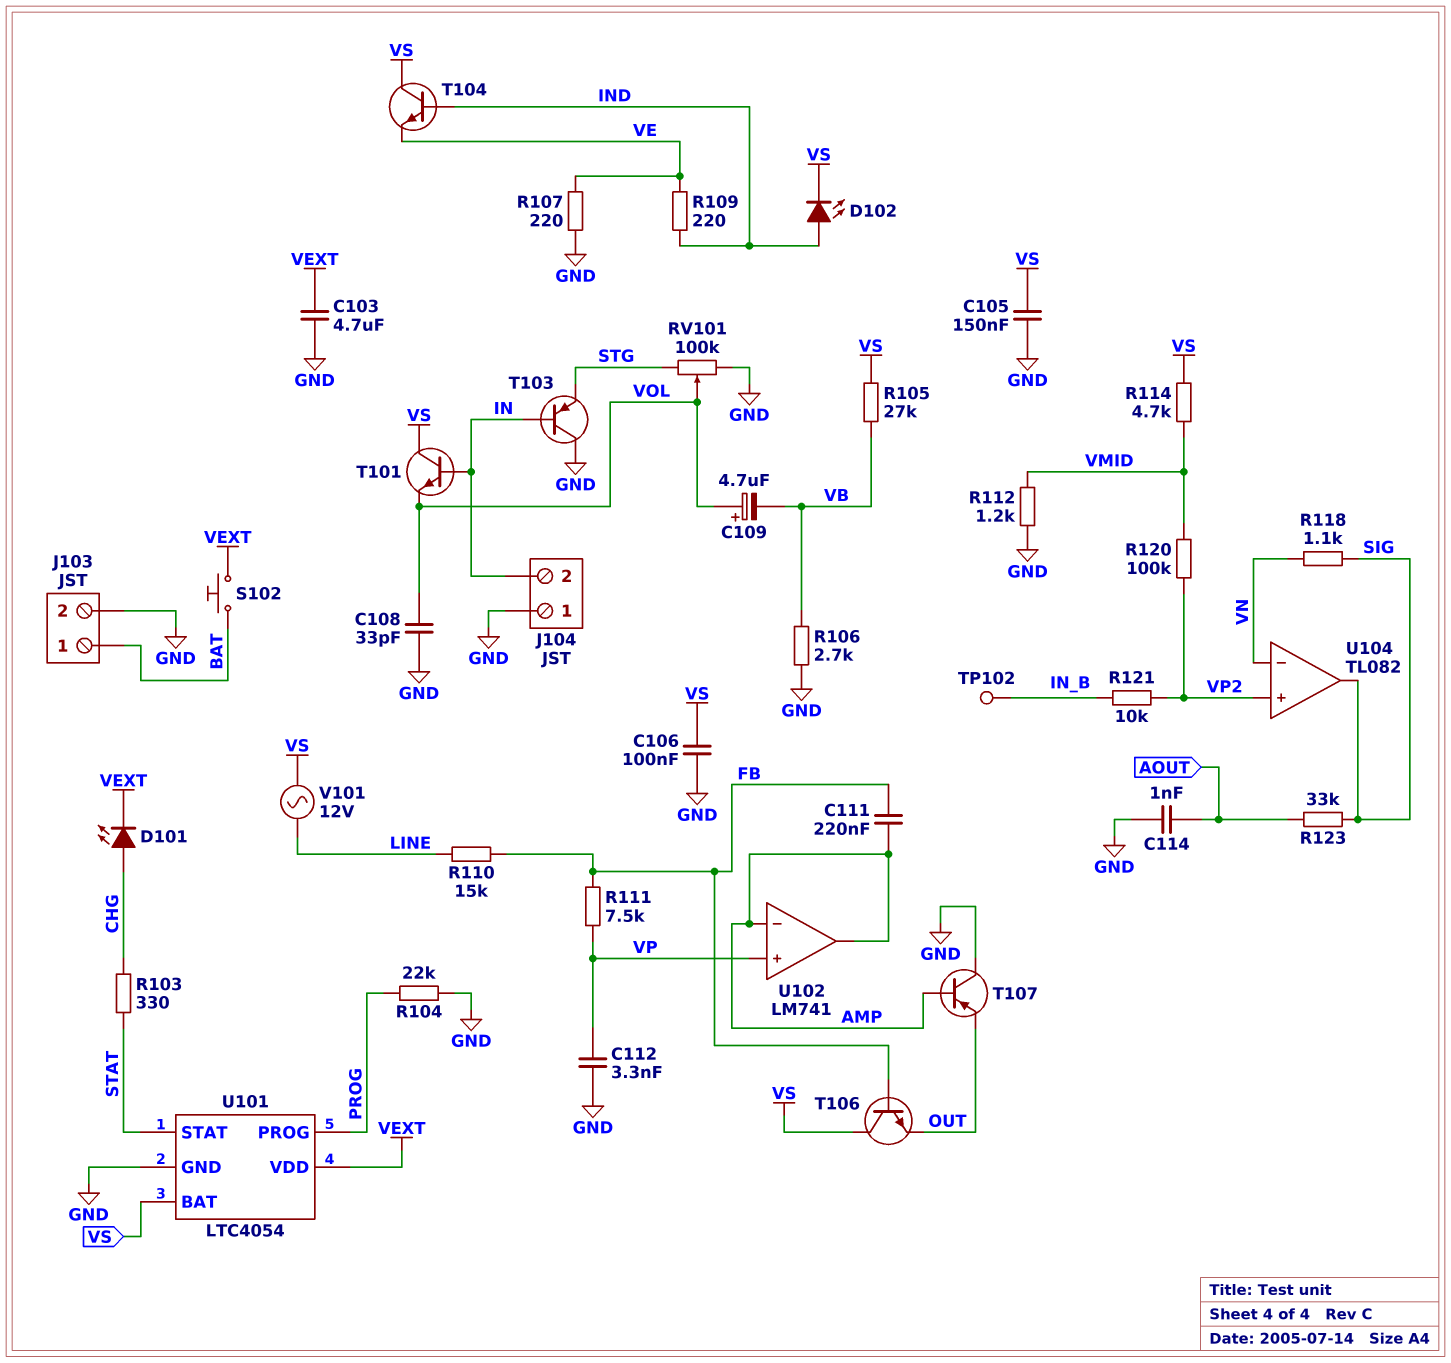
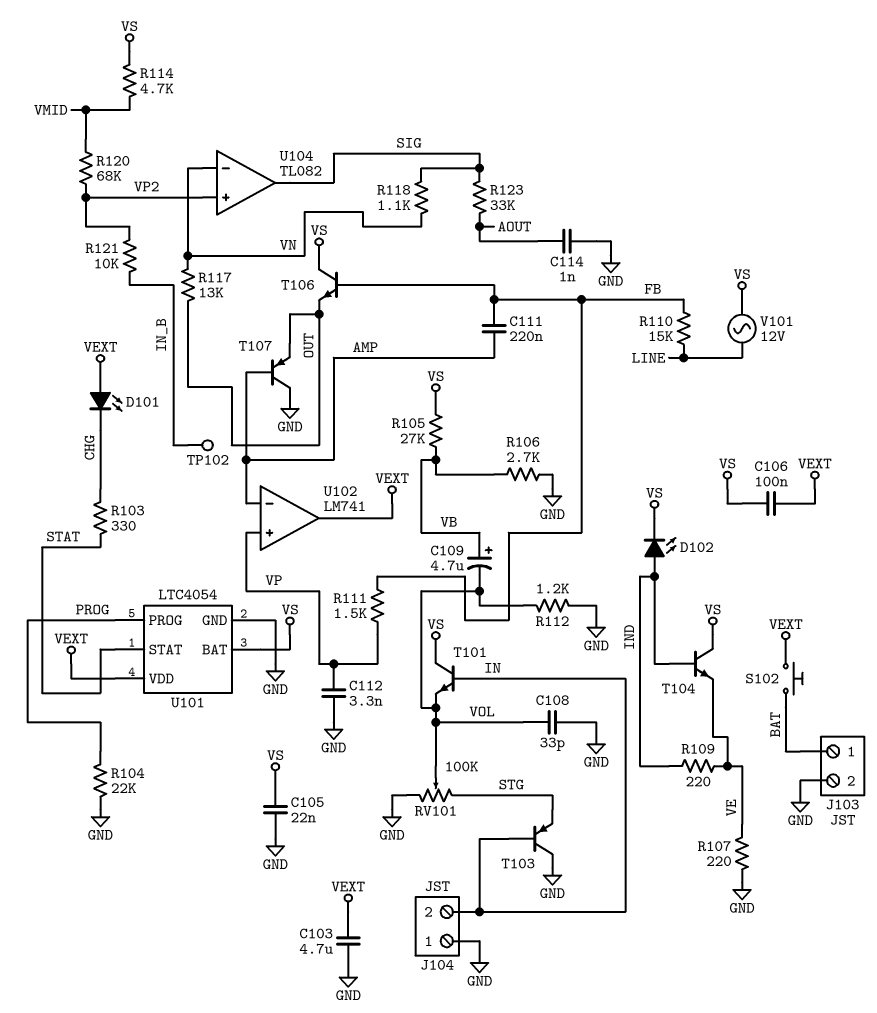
C105: 150nF (GND, VS) -> 22nF (GND, VS)
C106: 100nF (GND, VS) -> 100nF (VEXT, VS)
C109: 4.7uF (plus VOL, minus VB) -> 4.7uF (plus VB, minus VOL)
D101: LED (A CHG, K VEXT) -> LED (A VEXT, K CHG)
R111: 7.5k (FB, VP) -> 1.5k (FB, VP)
R112: 1.2k (GND, VMID) -> 1.2k (GND, VOL)
R117: none -> 13k (OUT, VN)
R120: 100k (VMID, VP2) -> 68k (VMID, VP2)
U102 pin out: AMP -> VEXT

